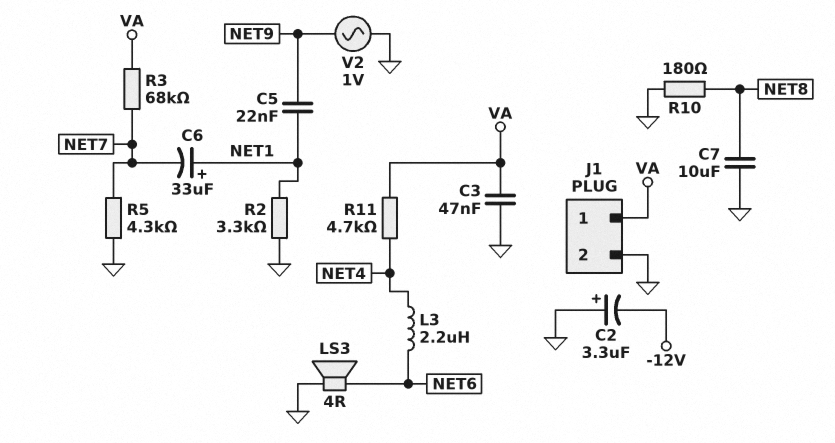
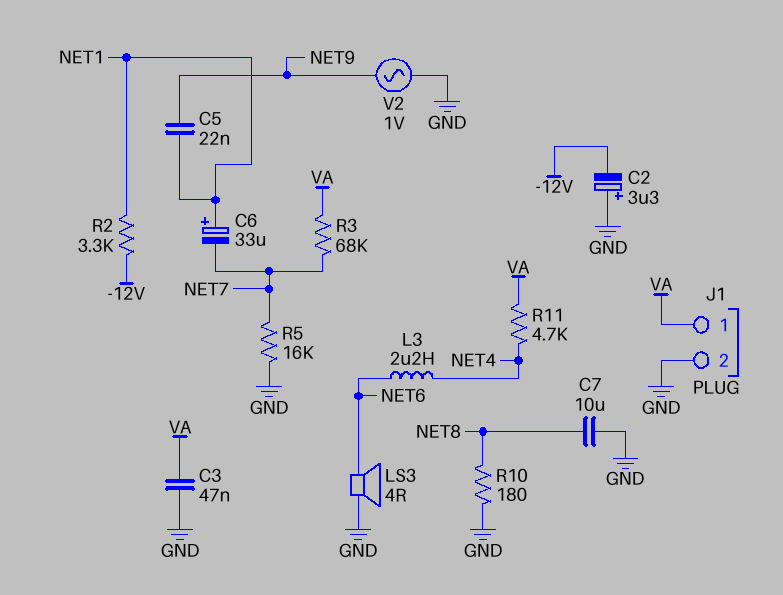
R2: 3.3k (GND, NET1) -> 3.3k (-12V, NET1)
R5: 4.3k (GND, NET7) -> 16k (GND, NET7)

